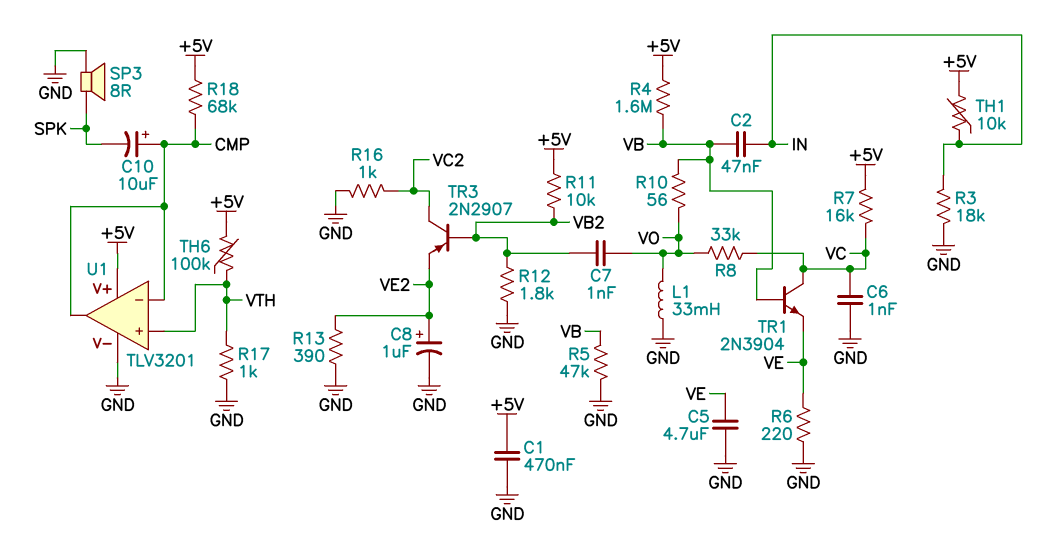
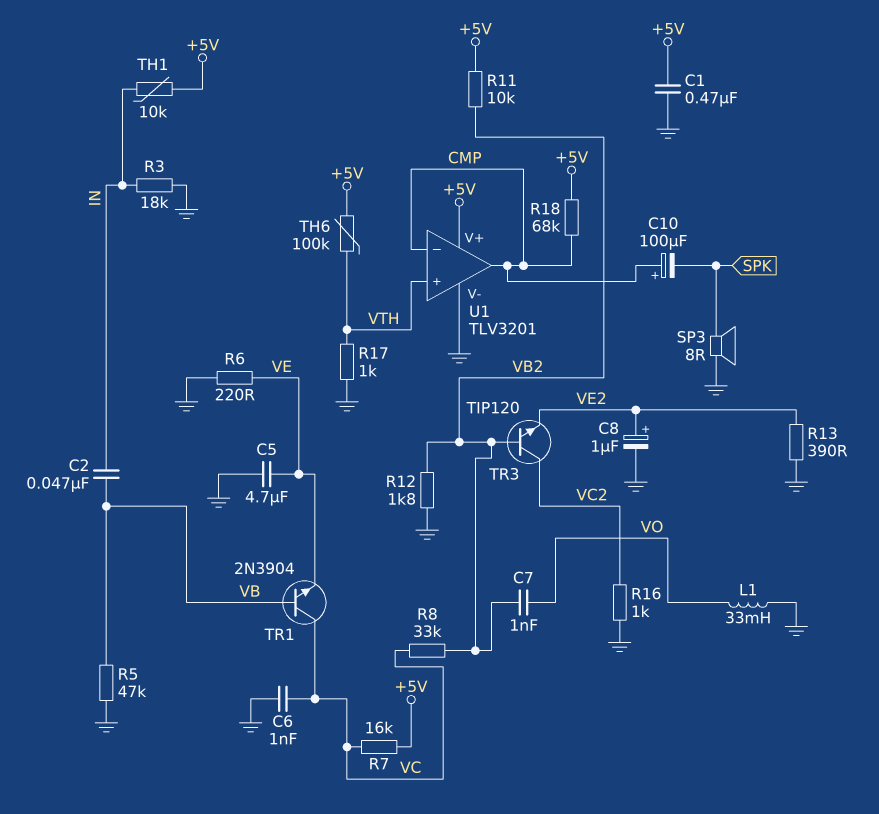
C10: 10uF (plus CMP, minus SPK) -> 100uF (plus CMP, minus SPK)
R4: 1.6M (+5V, VB) -> none
R8: 33k (VC, VO) -> 33k (VB2, VC)
R10: 56 (VB, VO) -> none
TR3: PNP 2N2907 (B VB2, C VC2, E VE2) -> NPN TIP120 (B VB2, C VC2, E VE2)

